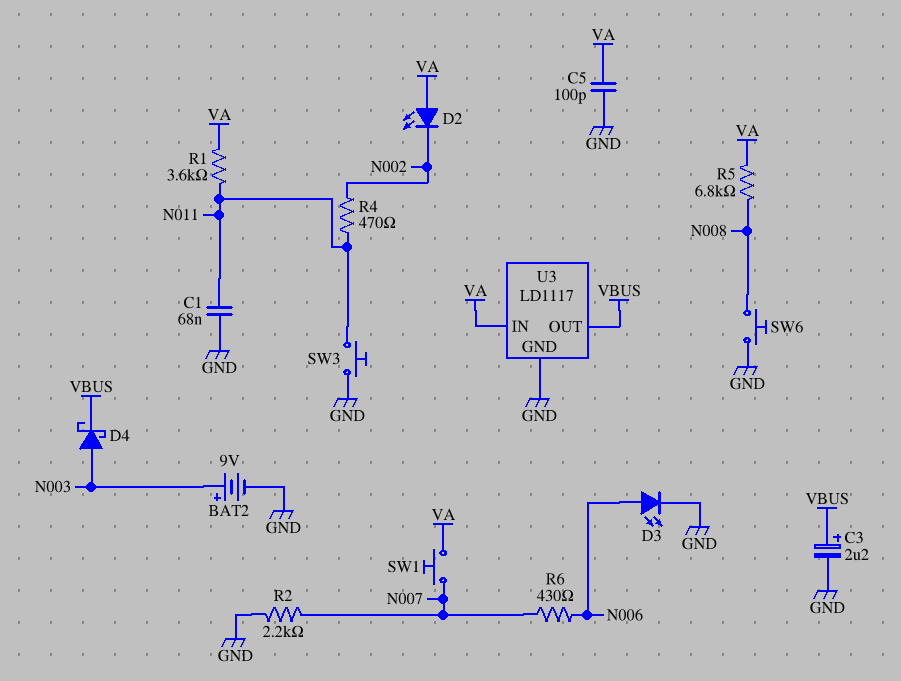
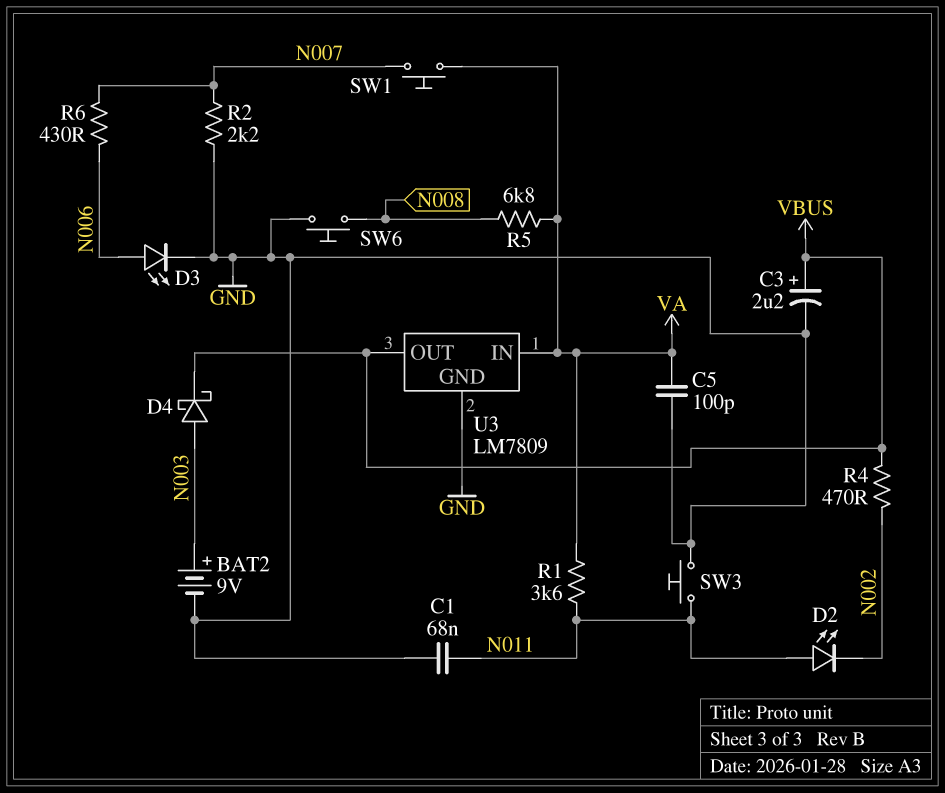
D2: LED (A VA, K N002) -> LED (A N011, K N002)
R4: 470 (N002, N011) -> 470 (N002, VBUS)
U3: LD1117 -> LM7809

